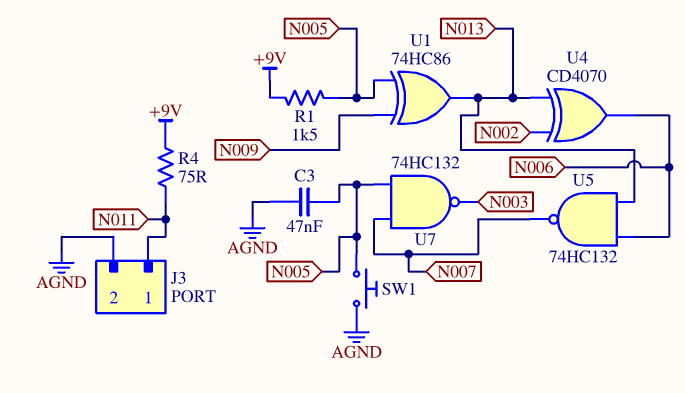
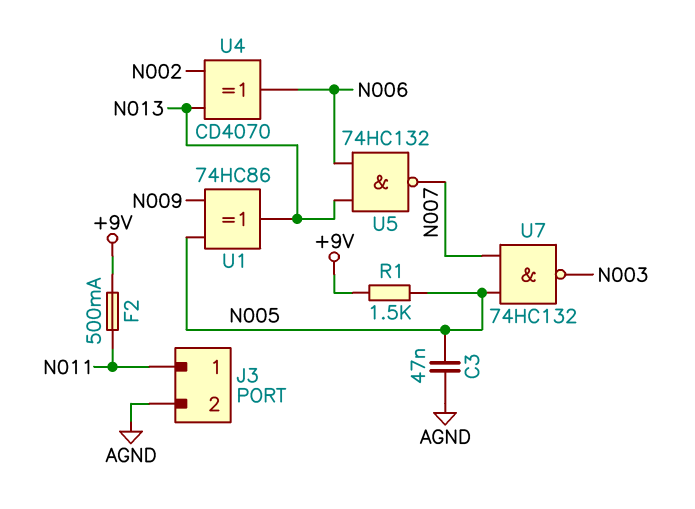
F2: none -> 500mA (+9V, N011)
R4: 75 (+9V, N011) -> none
SW1: button (AGND, N005) -> none

